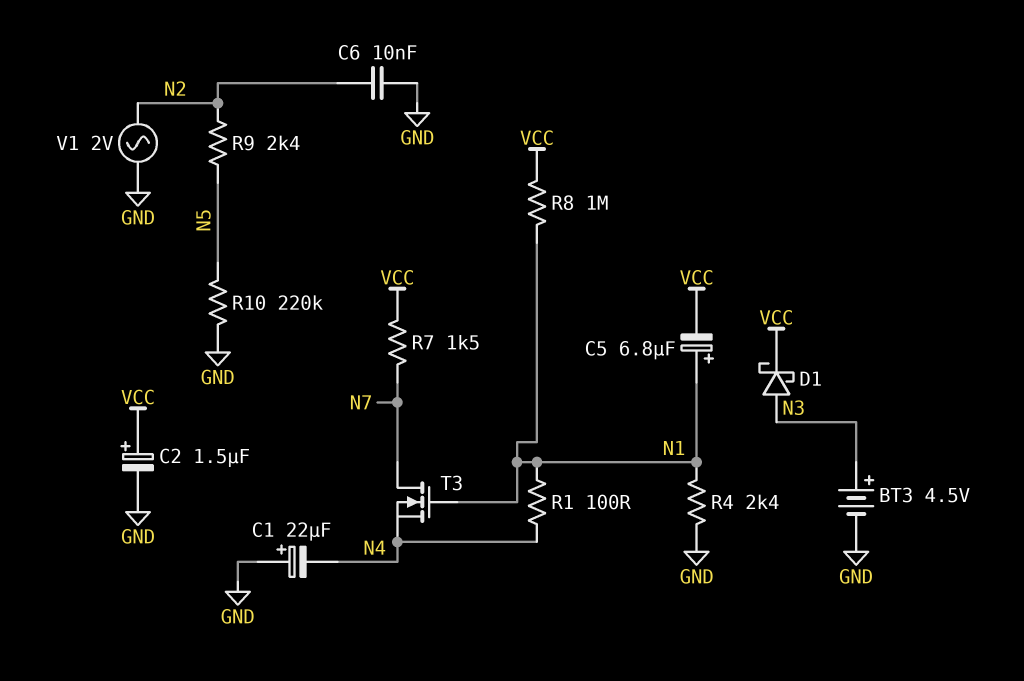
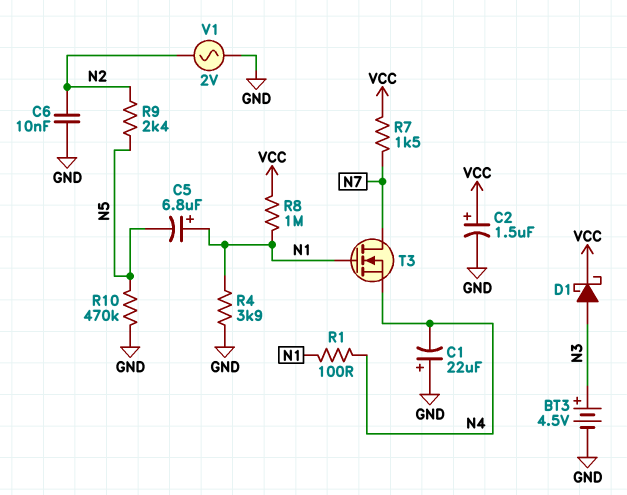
C5: 6.8uF (plus N1, minus VCC) -> 6.8uF (plus N1, minus N5)
R4: 2.4k (GND, N1) -> 3.9k (GND, N1)
R10: 220k (GND, N5) -> 470k (GND, N5)

